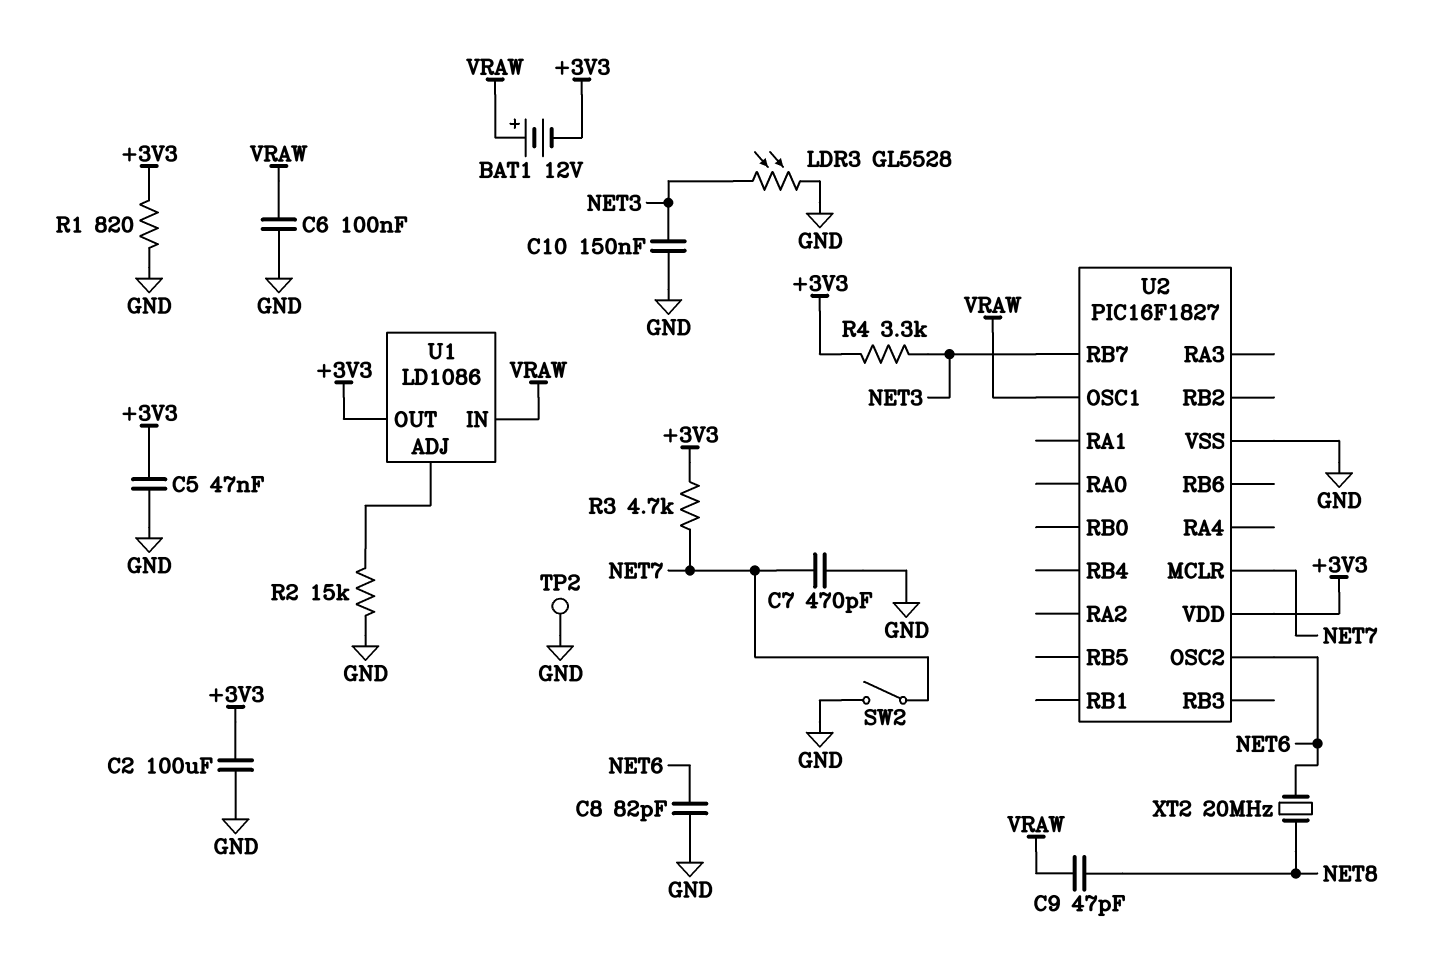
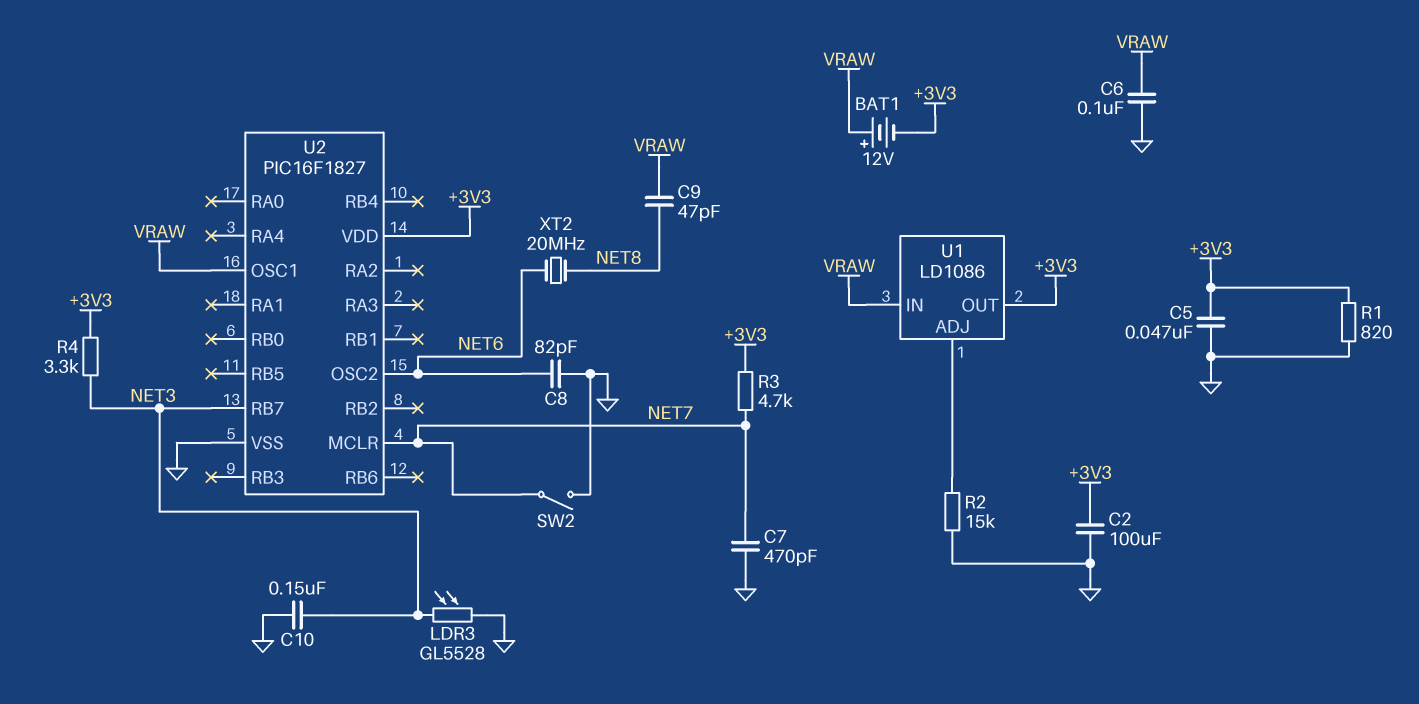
TP2: test point (GND) -> none

